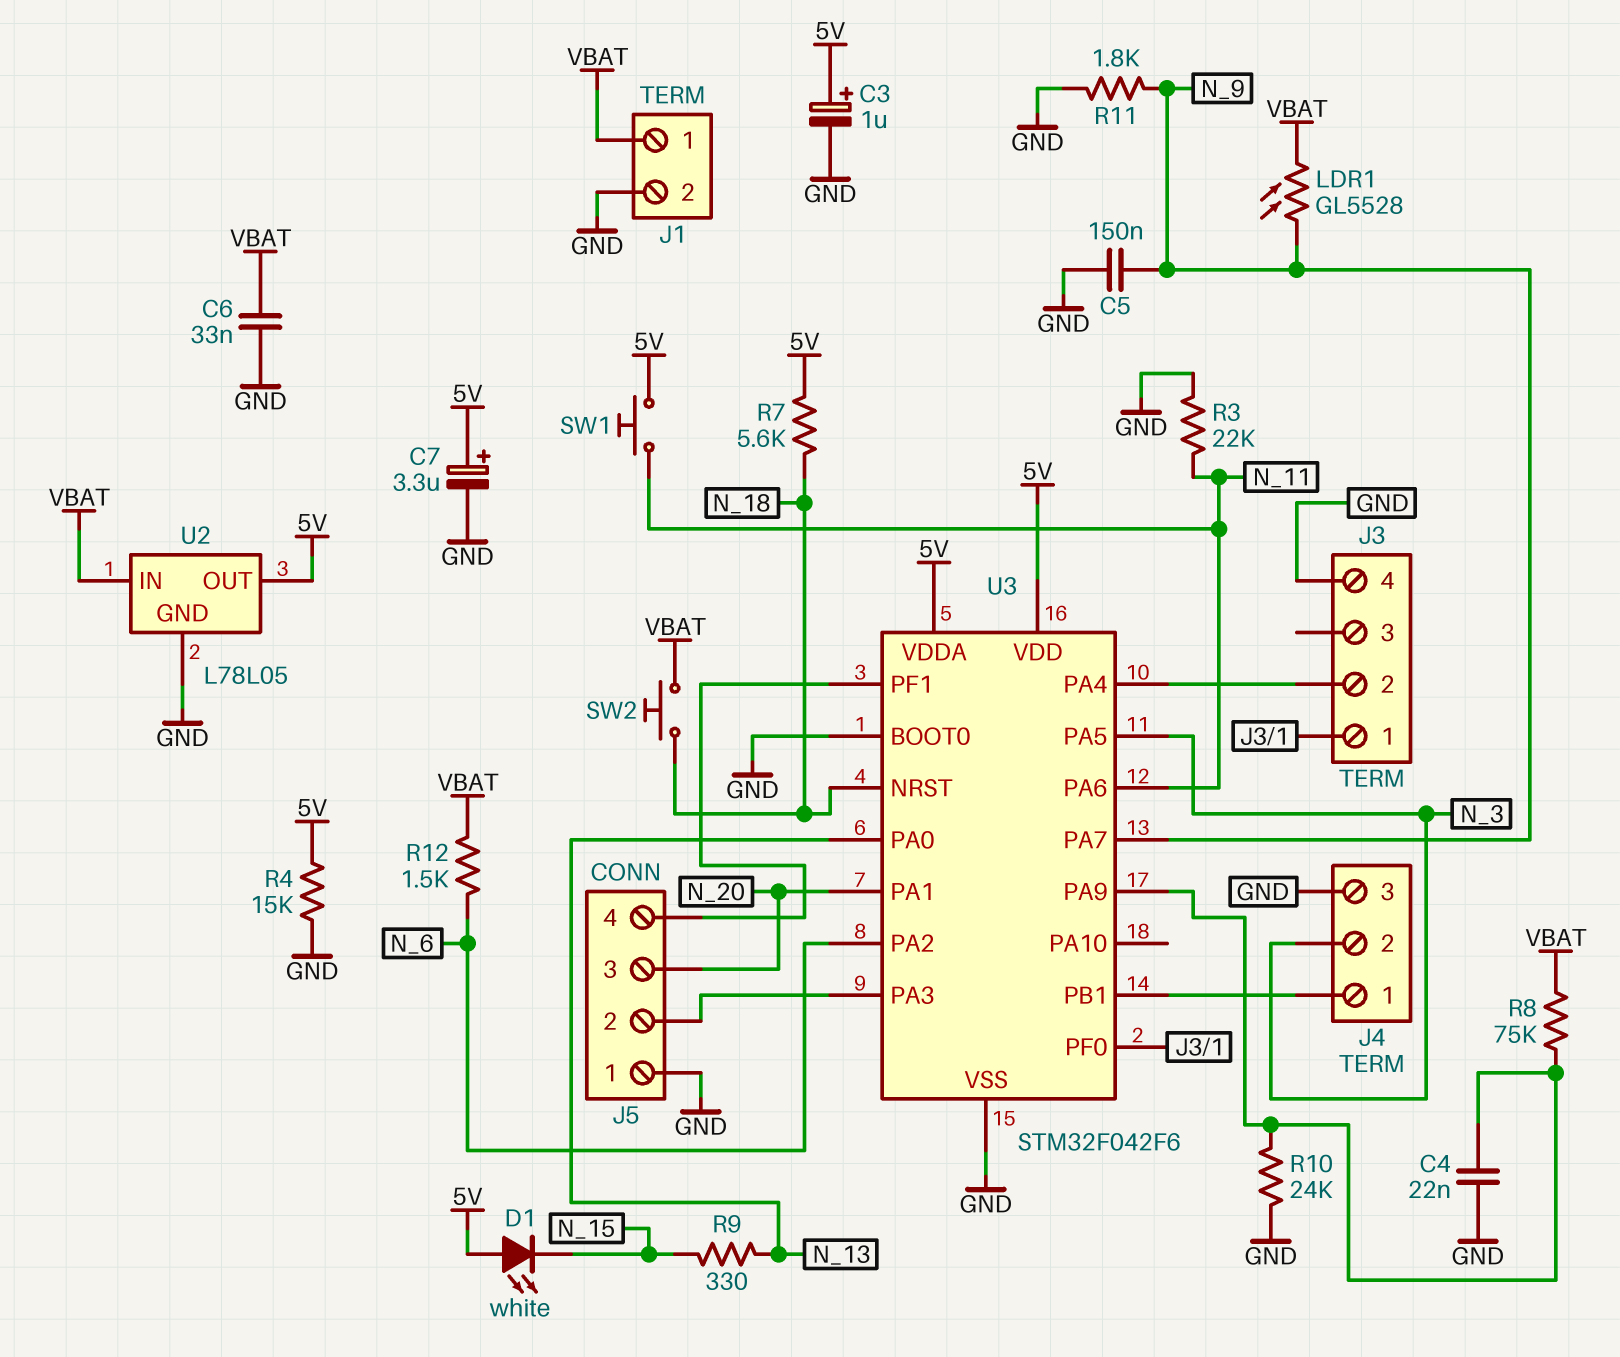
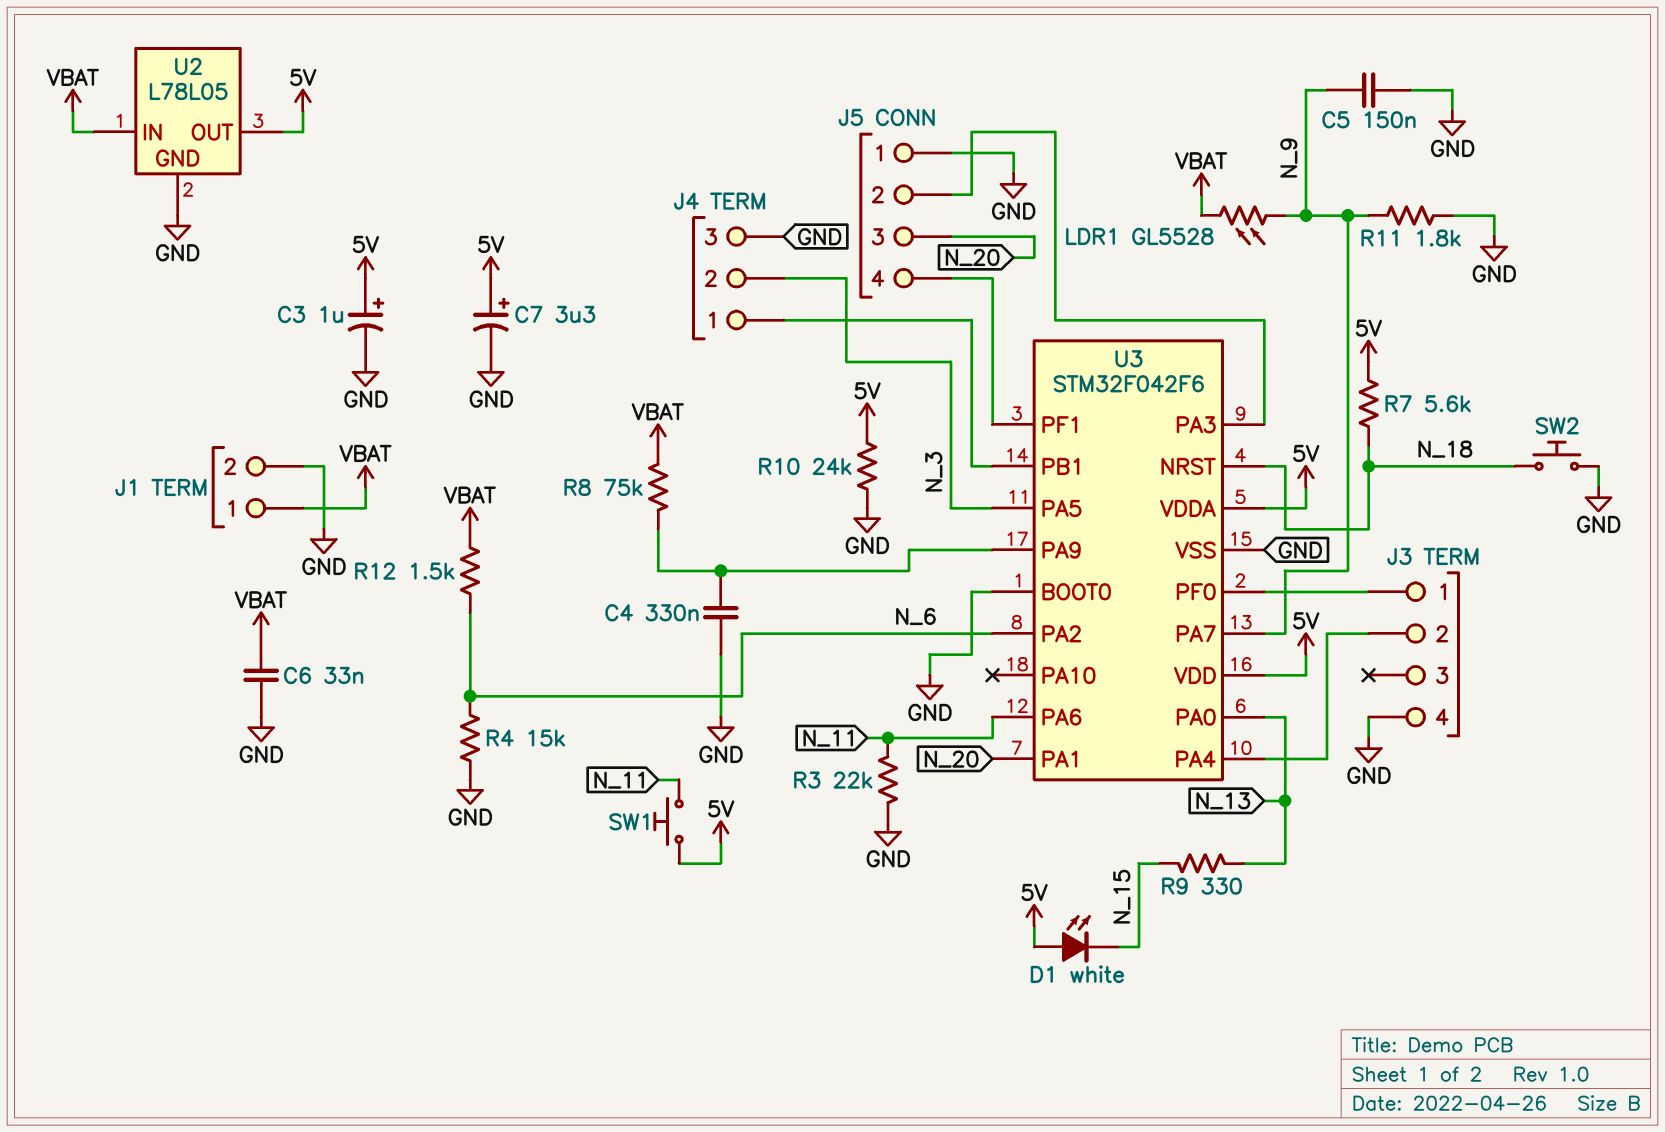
C4: 22nF (GND, U3/PA9) -> 330nF (GND, U3/PA9)
R4: 15k (5V, GND) -> 15k (GND, N_6)
R10: 24k (GND, U3/PA9) -> 24k (5V, GND)
SW2: button (N_18, VBAT) -> button (GND, N_18)

